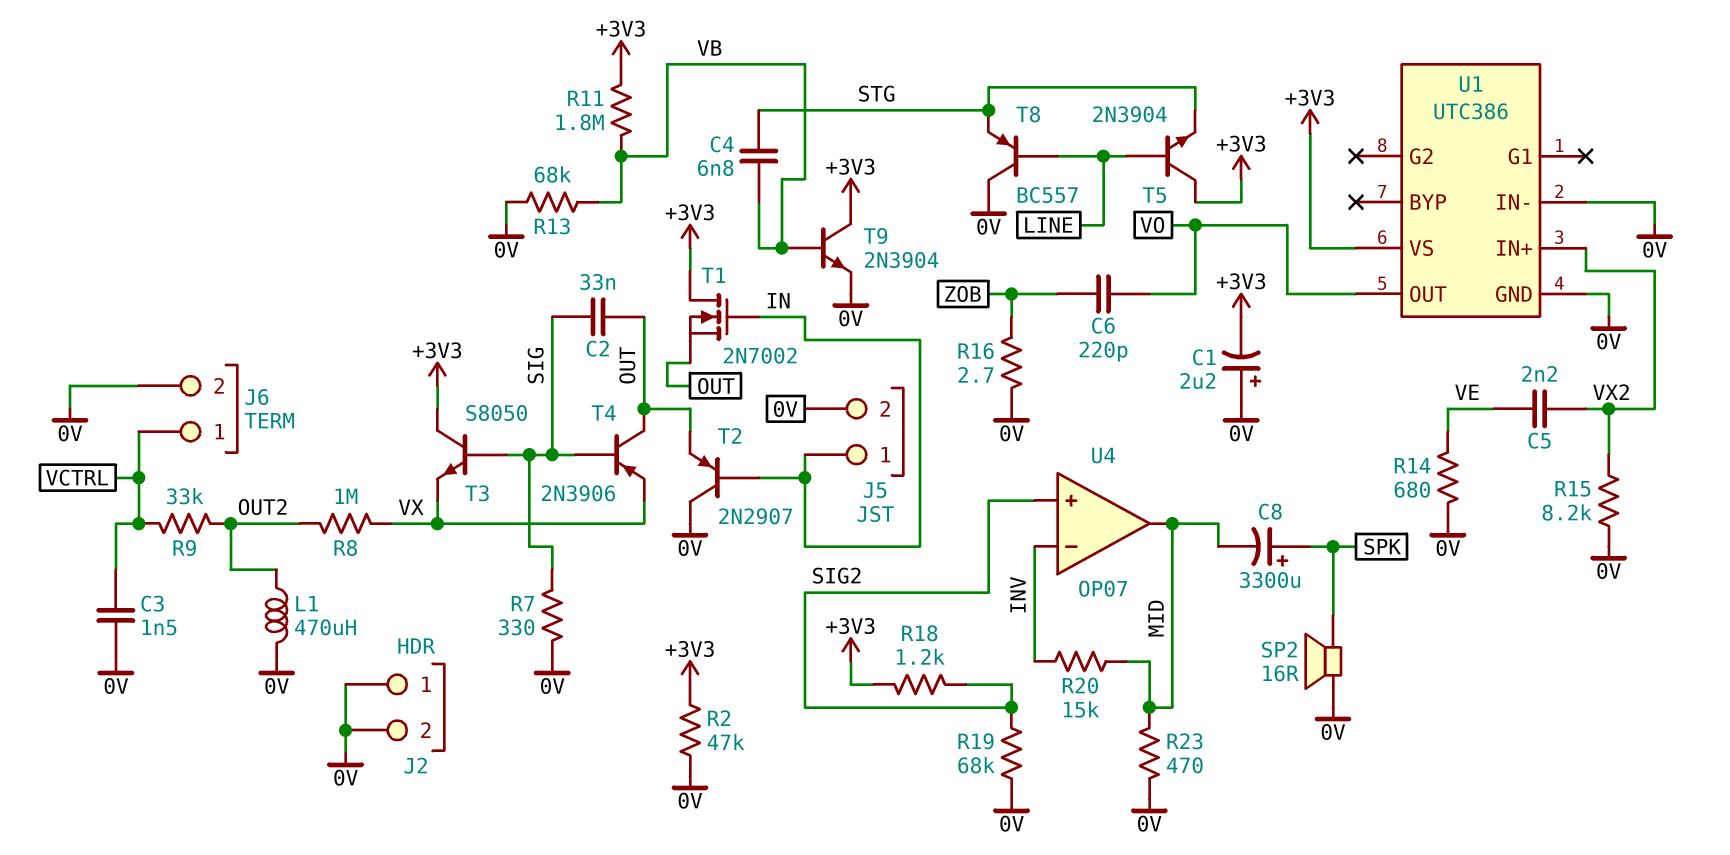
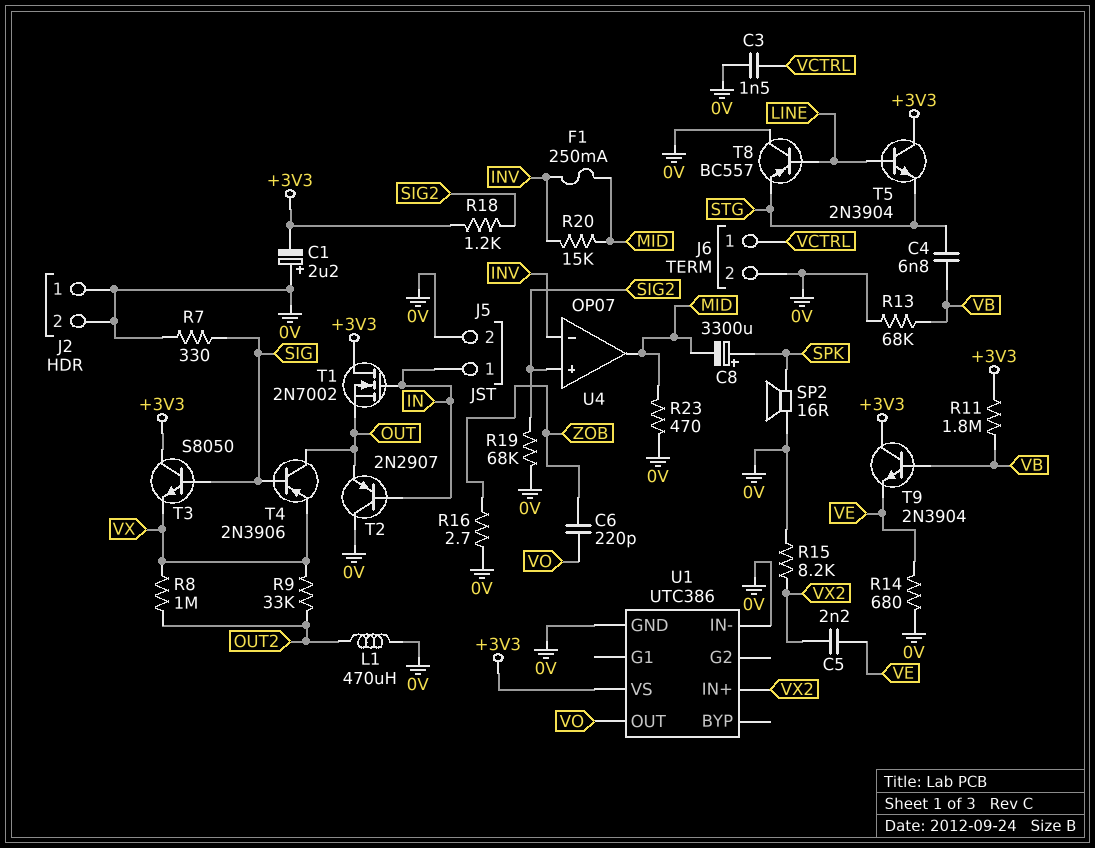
C2: 33nF (OUT, SIG) -> none
F1: none -> 250mA (INV, MID)
R2: 47k (+3V3, 0V) -> none
R9: 33k (OUT2, VCTRL) -> 33k (OUT2, VX)
T9: NPN 2N3904 (B VB, C +3V3, E 0V) -> NPN 2N3904 (B VB, C +3V3, E VE)

